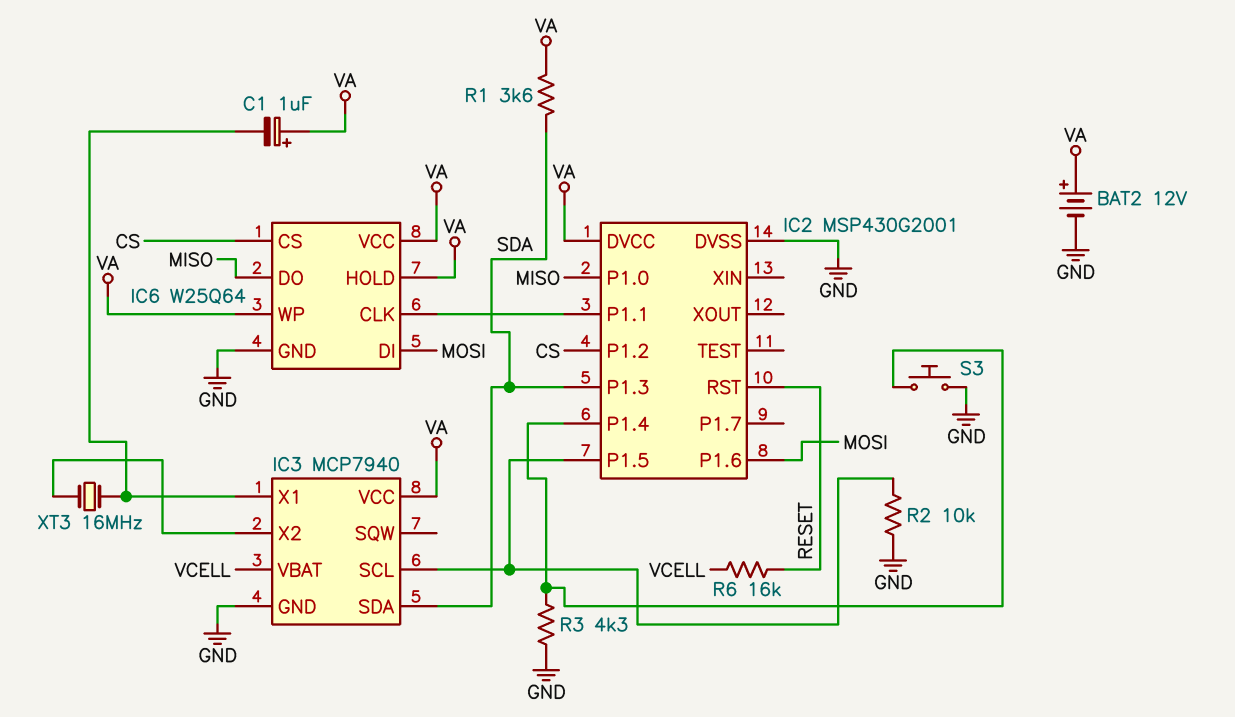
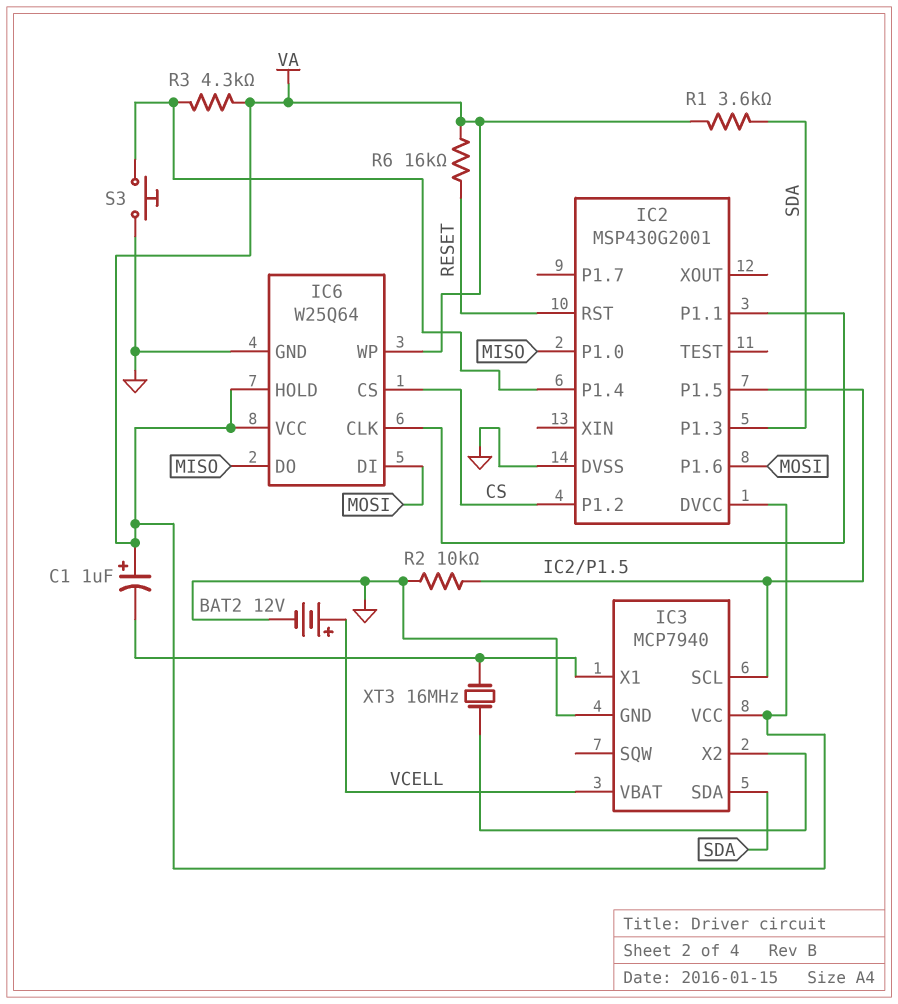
BAT2: 12V (plus VA, minus GND) -> 12V (plus VCELL, minus GND)
R3: 4.3k (GND, IC2/P1.4) -> 4.3k (IC2/P1.4, VA)
R6: 16k (RESET, VCELL) -> 16k (RESET, VA)

